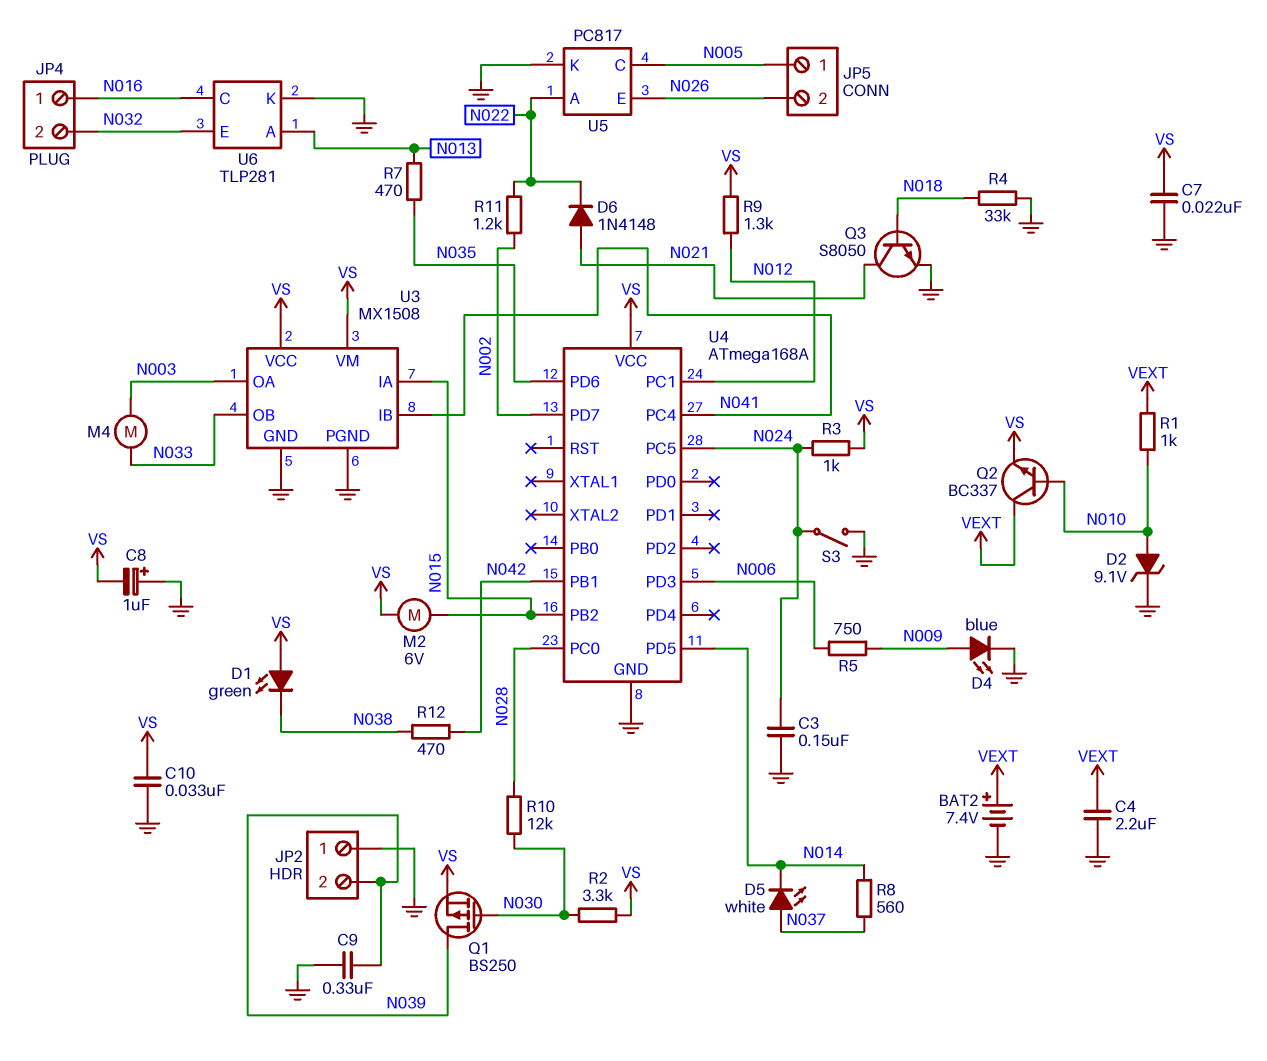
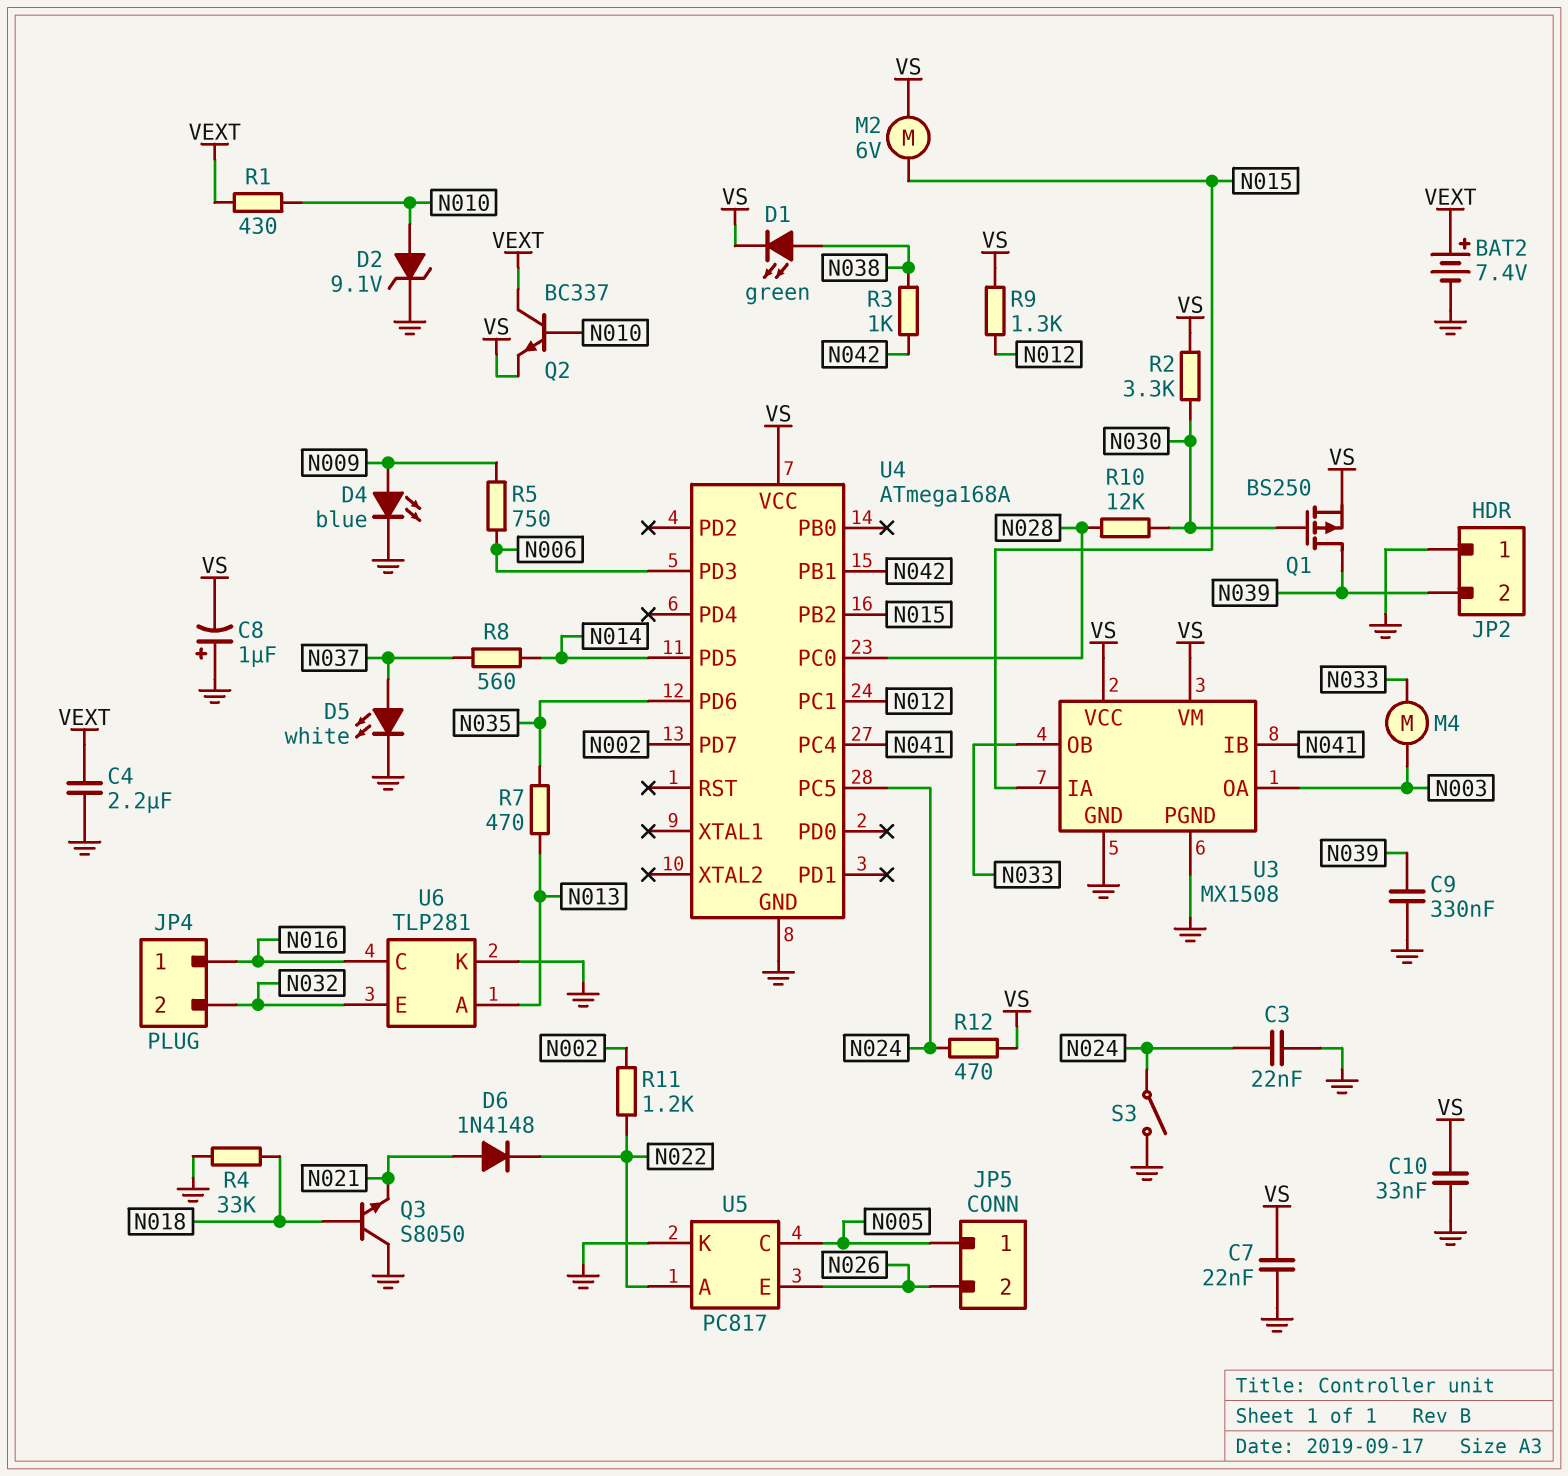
C3: 150nF (GND, N024) -> 22nF (GND, N024)
D1: LED green (A VS, K N038) -> LED green (A N038, K VS)
D5: LED white (A N037, K N014) -> LED white (A N037, K GND)
Q3: NPN S8050 (B N018, C N021, E GND) -> NPN S8050 (B N018, C GND, E N021)
R1: 1k (N010, VEXT) -> 430 (N010, VEXT)
R3: 1k (N024, VS) -> 1k (N038, N042)
R12: 470 (N038, N042) -> 470 (N024, VS)

